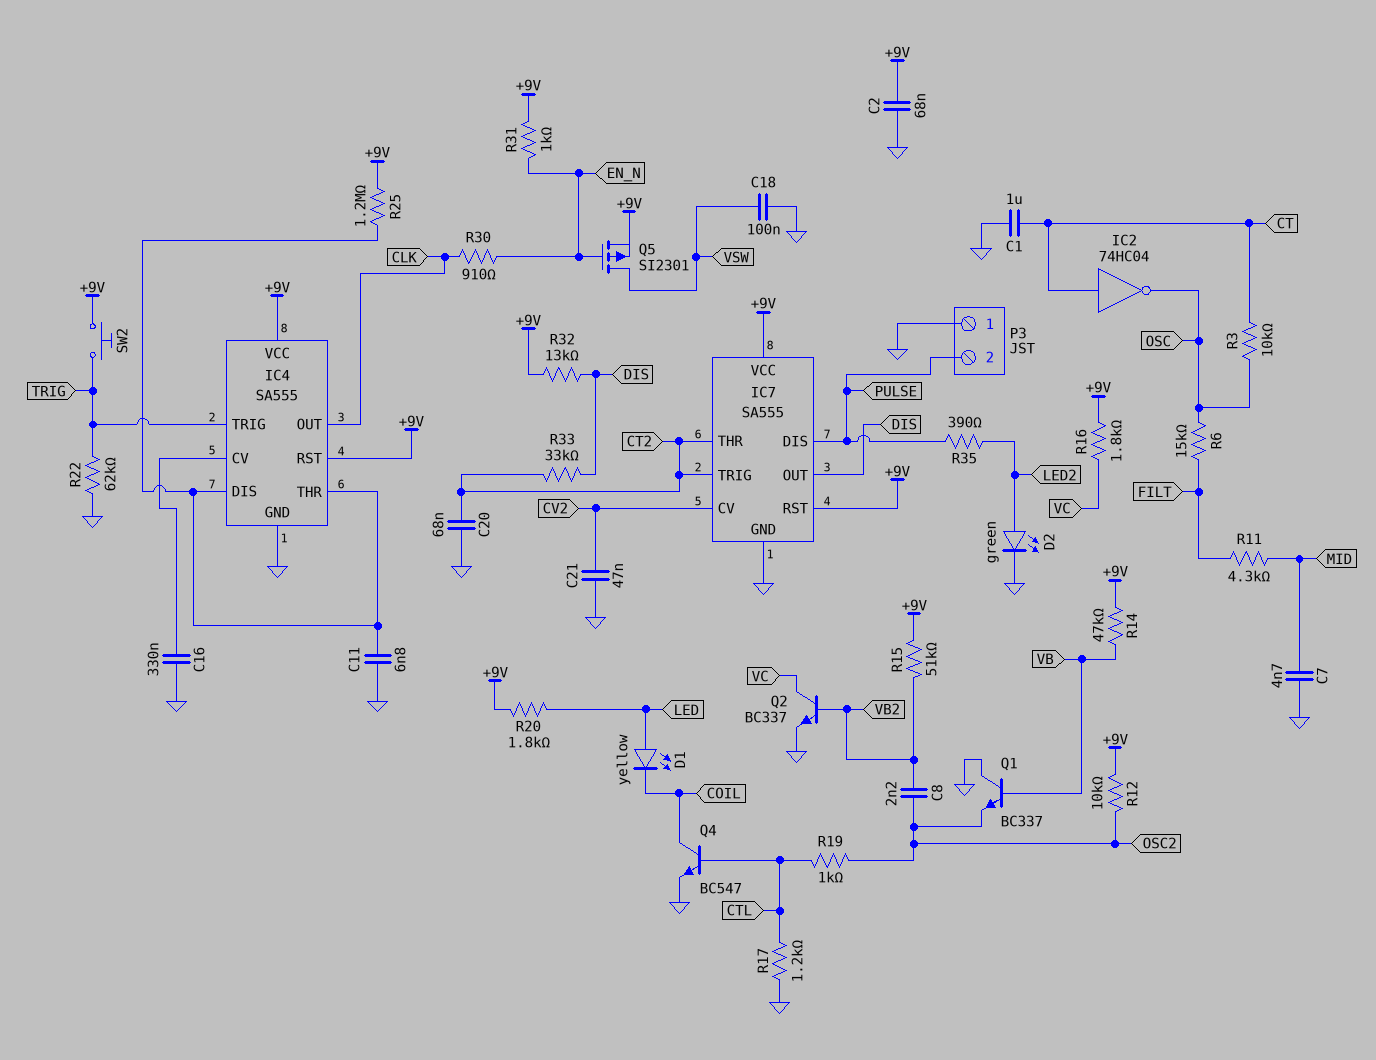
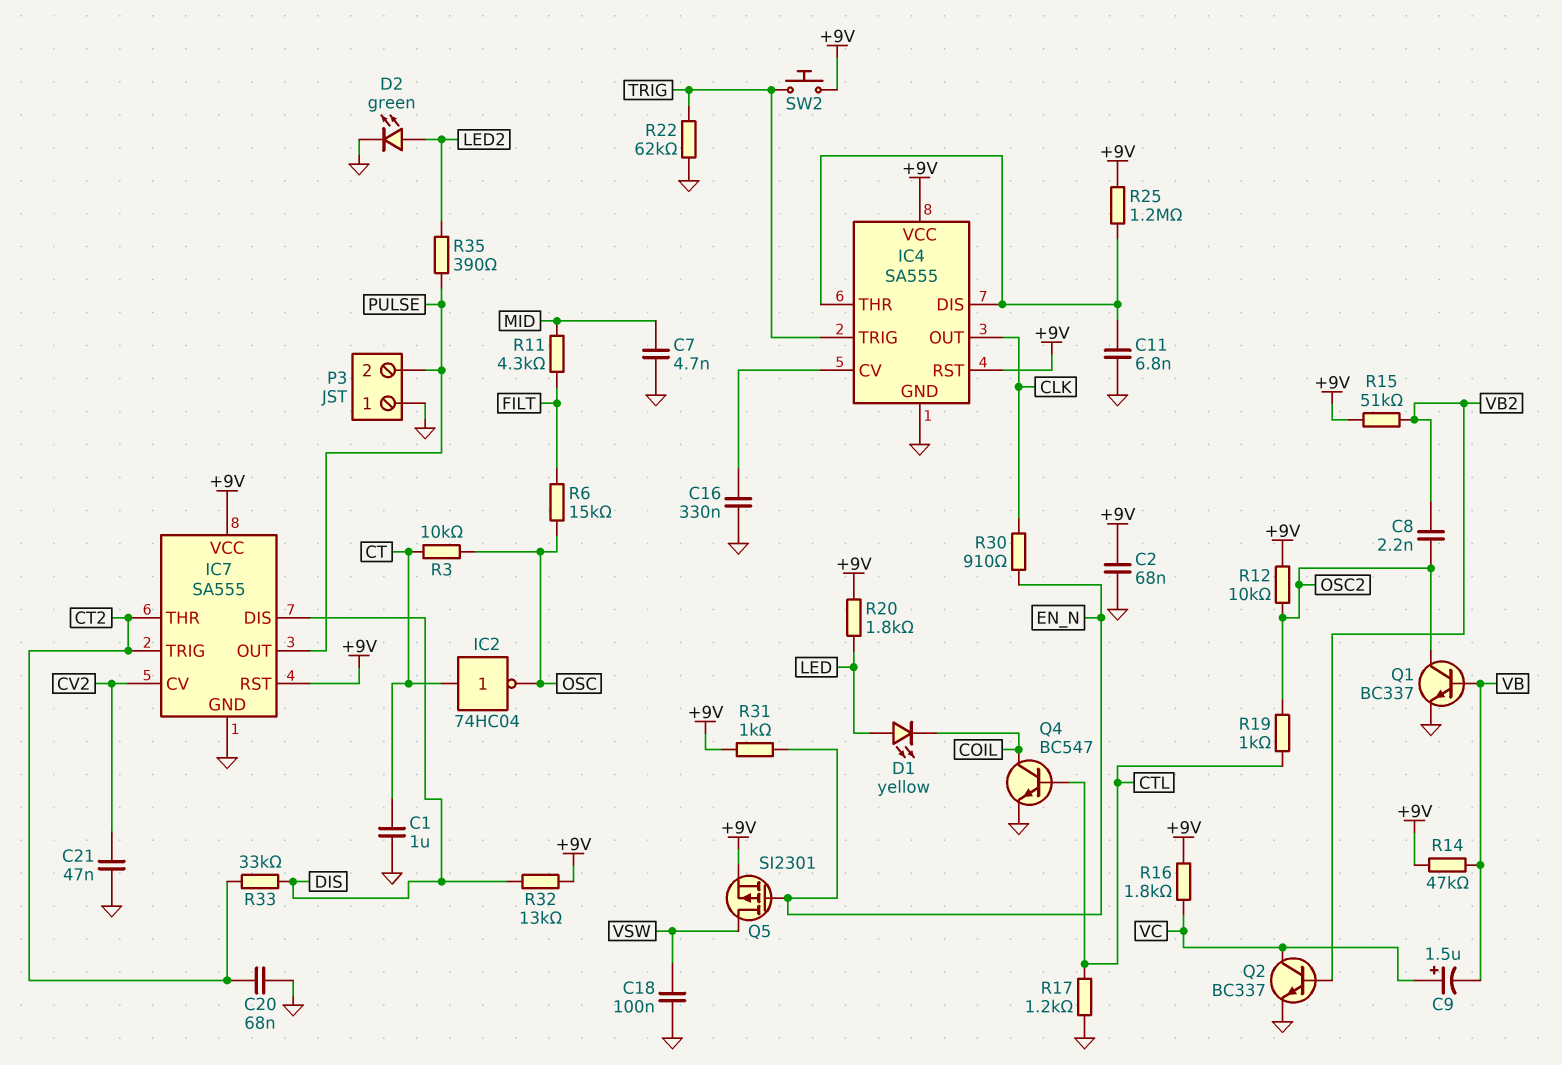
C9: none -> 1.5uF (plus VC, minus VB)
IC7 pin DIS: PULSE -> DIS
IC7 pin OUT: DIS -> PULSE
Q1: NPN BC337 (B VB, C GND, E OSC2) -> NPN BC337 (B VB, C OSC2, E GND)

